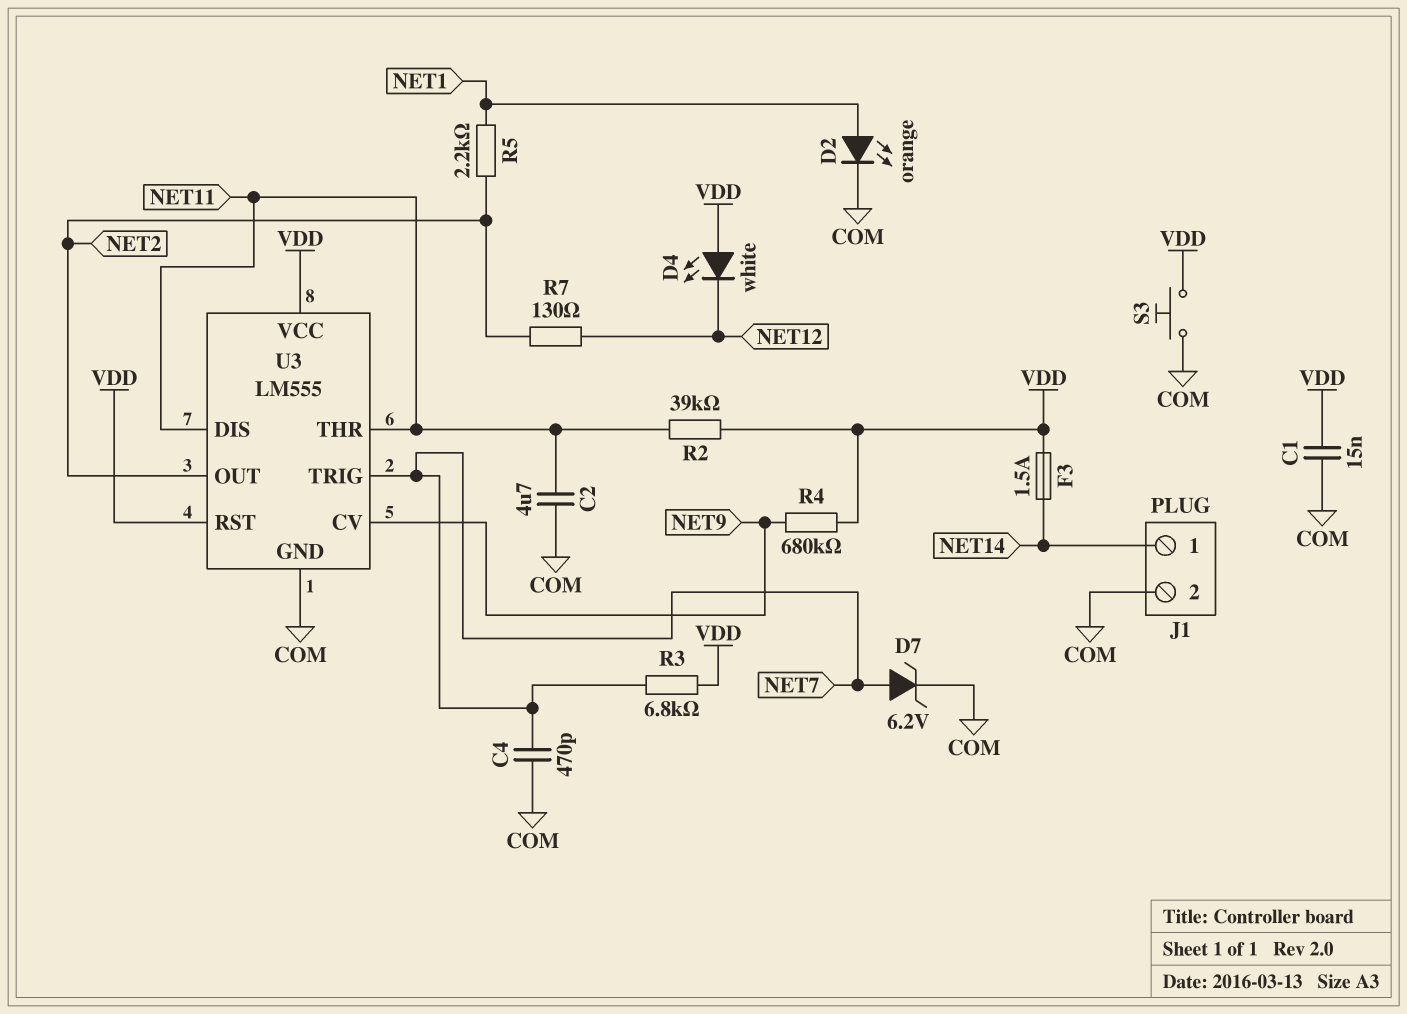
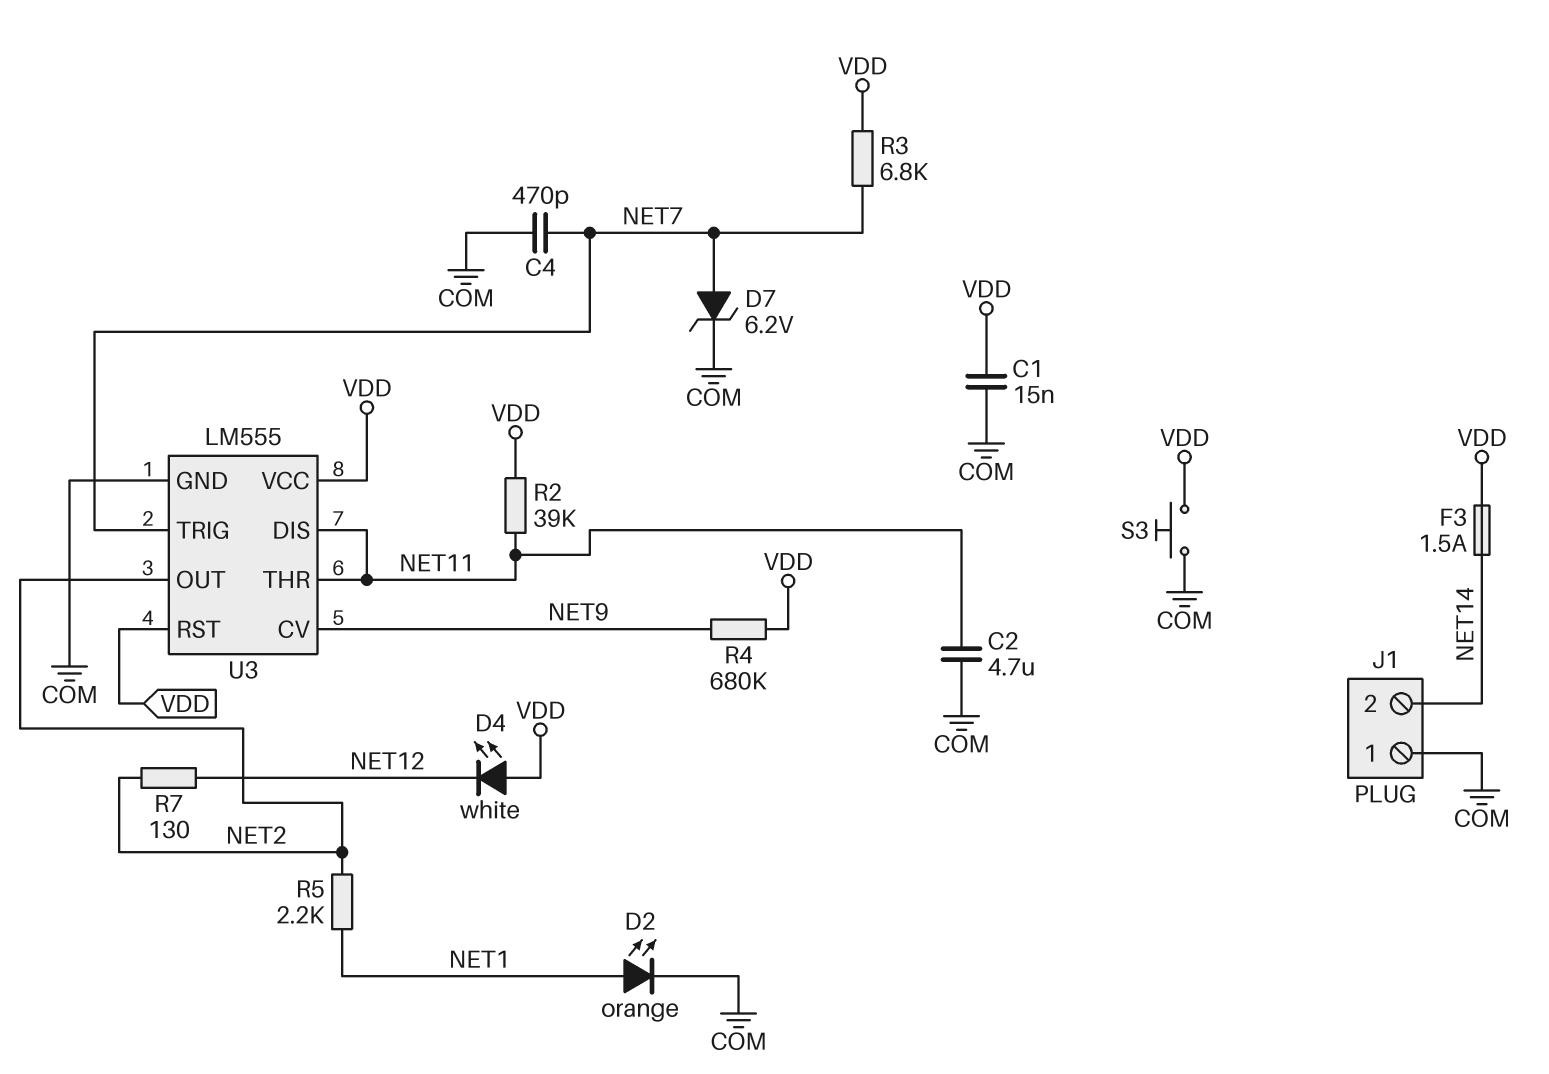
J1 pin 1: NET14 -> COM
J1 pin 2: COM -> NET14

